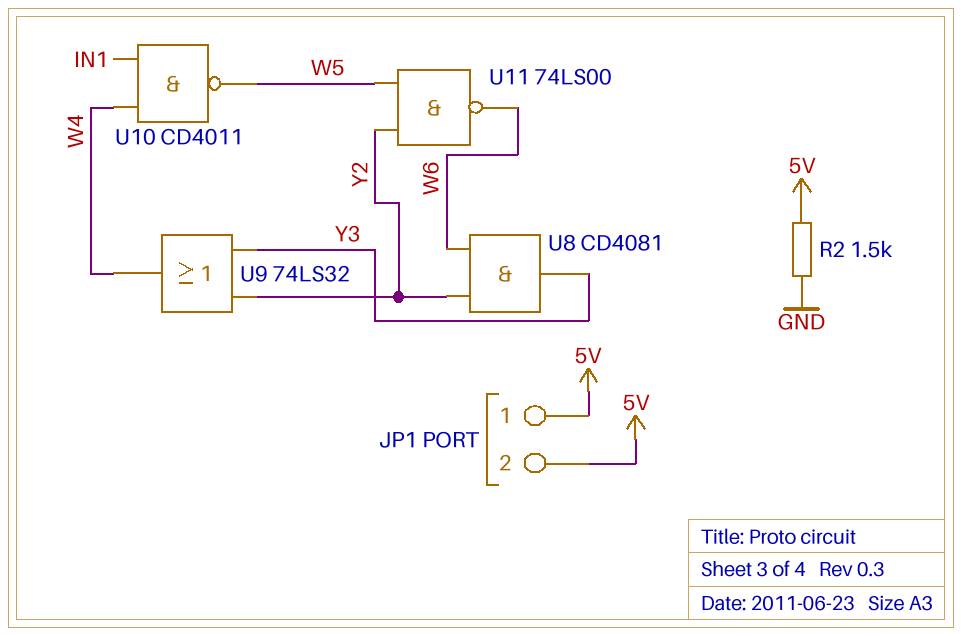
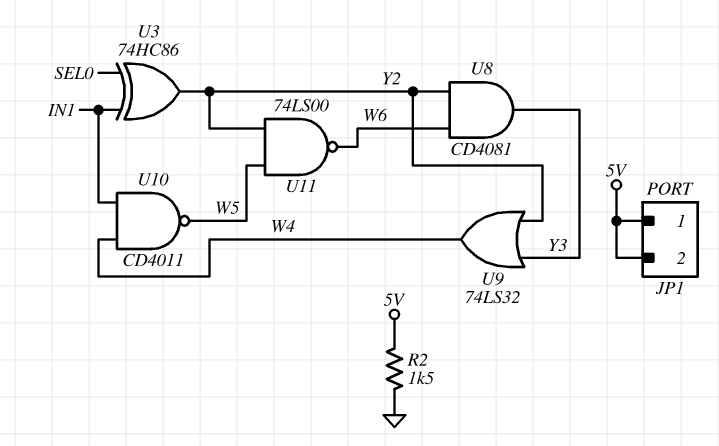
U3: none -> XOR 74HC86 (in IN1, in SEL0, out Y2)

